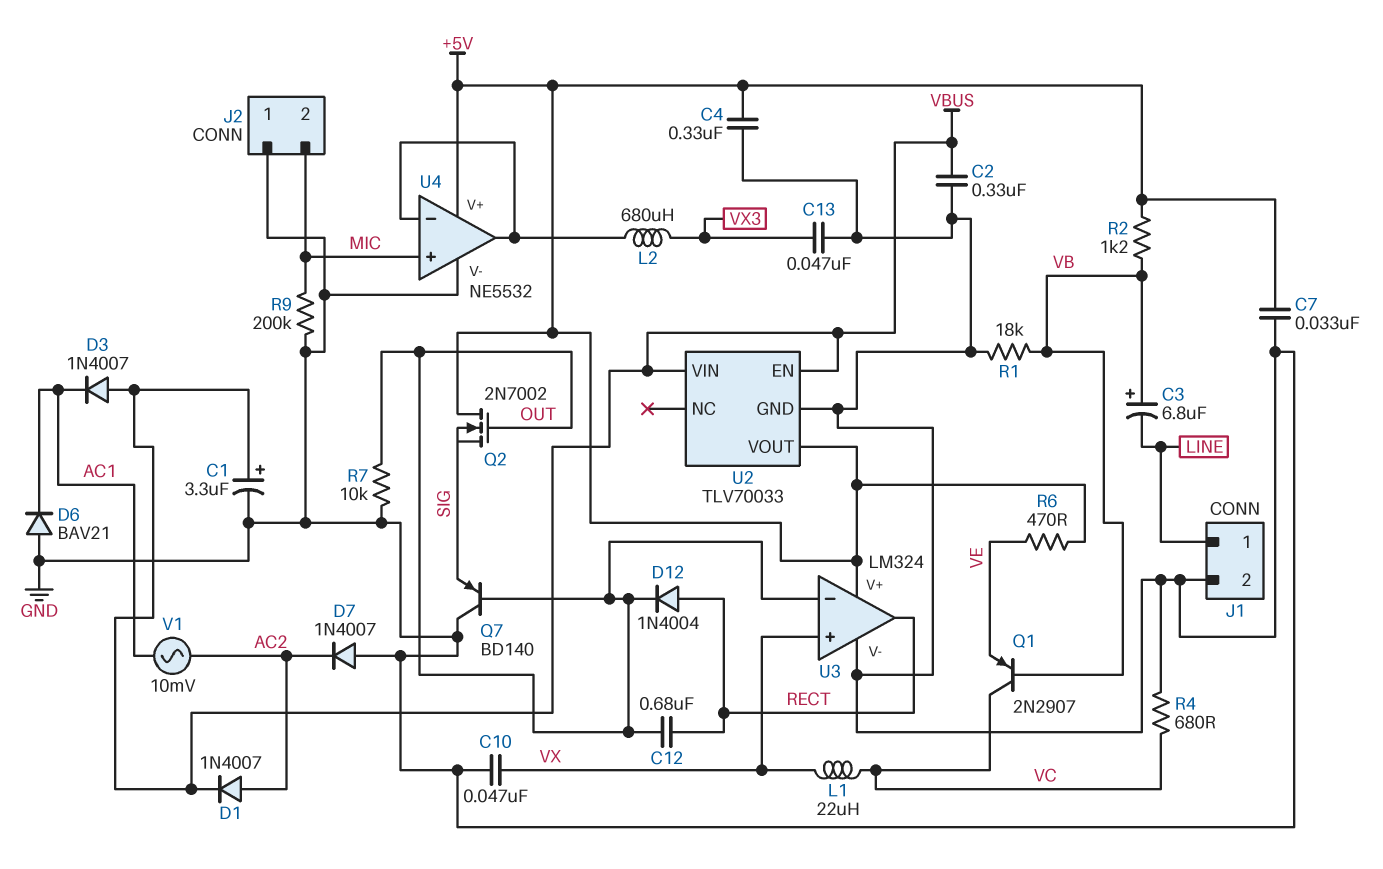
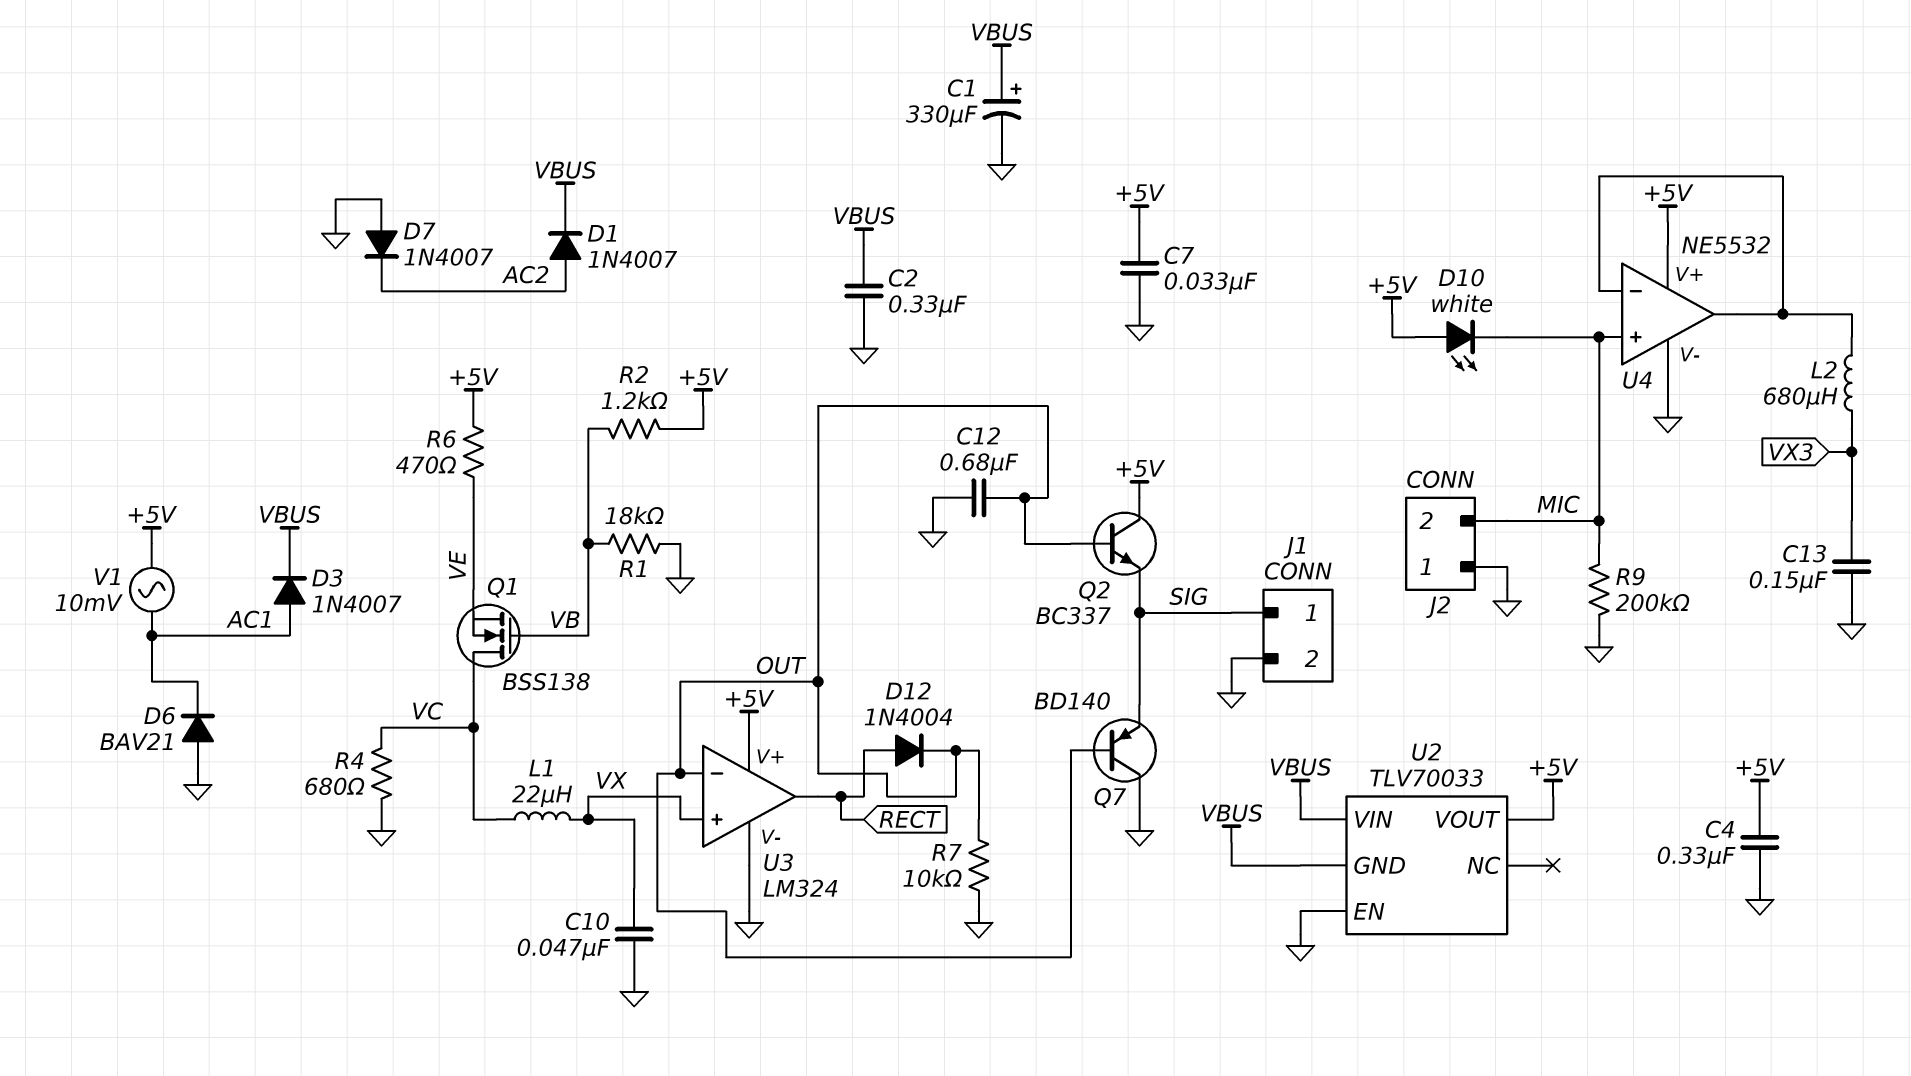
C1: 3.3uF (plus VBUS, minus GND) -> 330uF (plus VBUS, minus GND)
C3: 6.8uF (plus VB, minus LINE) -> none
C12: 680nF (OUT, RECT) -> 680nF (GND, OUT)
C13: 47nF (GND, VX3) -> 150nF (GND, VX3)
D3: diode 1N4007 (A VBUS, K AC1) -> diode 1N4007 (A AC1, K VBUS)
D10: none -> LED white (A +5V, K MIC)
J1 pin 1: LINE -> SIG
Q1: PNP 2N2907 (B VB, C VC, E VE) -> NMOS BSS138 (G VB, D VC, S VE)
Q2: NMOS 2N7002 (G OUT, D +5V, S SIG) -> NPN BC337 (B OUT, C +5V, E SIG)
U2 pin EN: VBUS -> GND
U2 pin GND: GND -> VBUS
V1: AC 10mV (AC1, AC2) -> AC 10mV (+5V, AC1)

